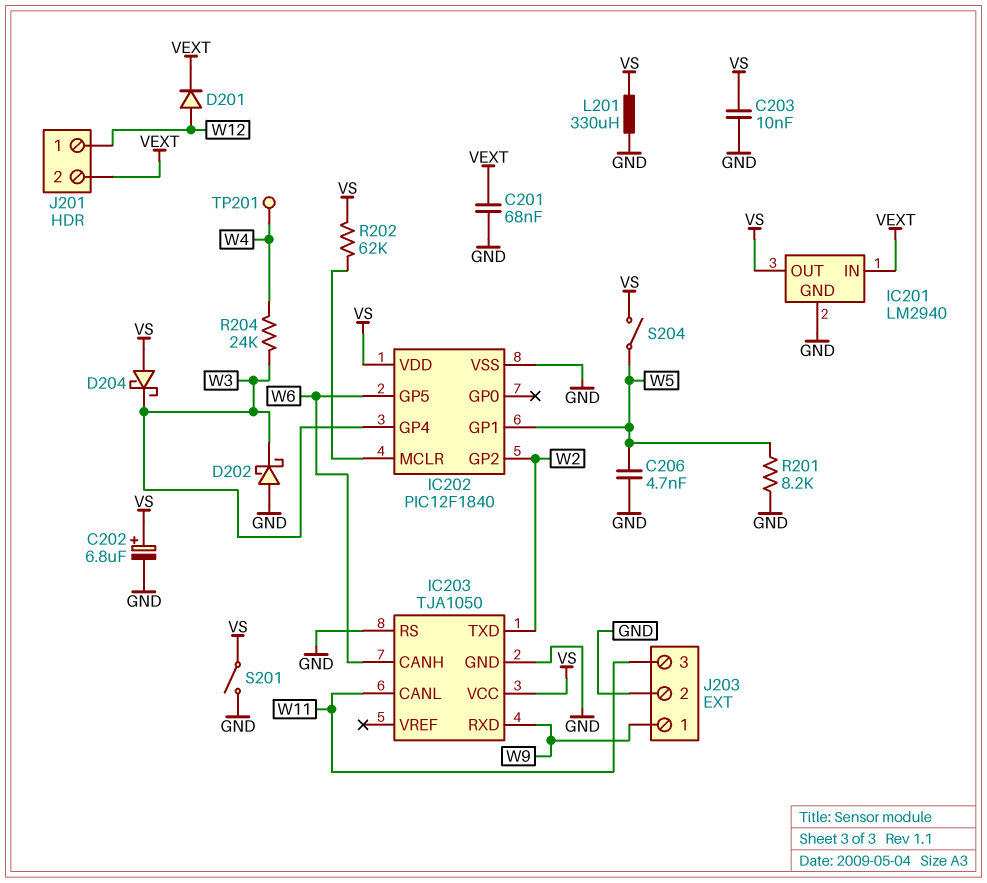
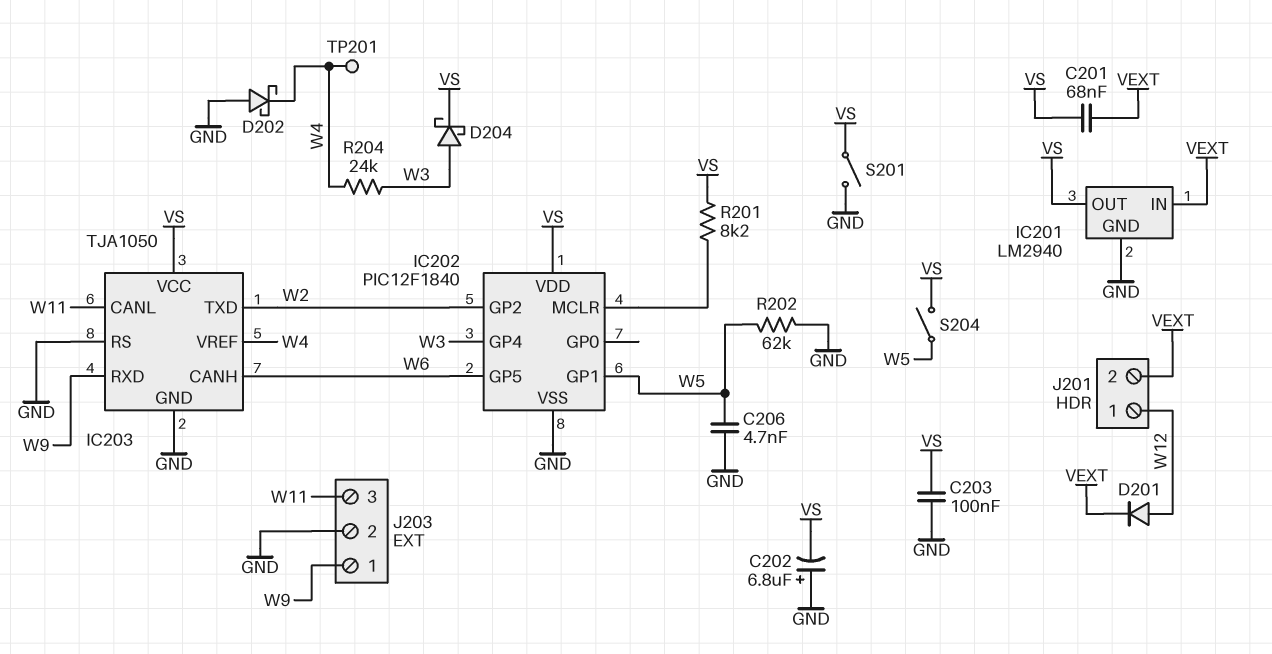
C201: 68nF (GND, VEXT) -> 68nF (VEXT, VS)
C202: 6.8uF (plus VS, minus GND) -> 6.8uF (plus GND, minus VS)
C203: 10nF (GND, VS) -> 100nF (GND, VS)
D202: schottky (A GND, K W3) -> schottky (A GND, K W4)
D204: schottky (A VS, K W3) -> schottky (A W3, K VS)
IC203 pin VREF: none -> W4
L201: 330uH (GND, VS) -> none
R201: 8.2k (GND, W5) -> 8.2k (IC202/MCLR, VS)
R202: 62k (IC202/MCLR, VS) -> 62k (GND, W5)

